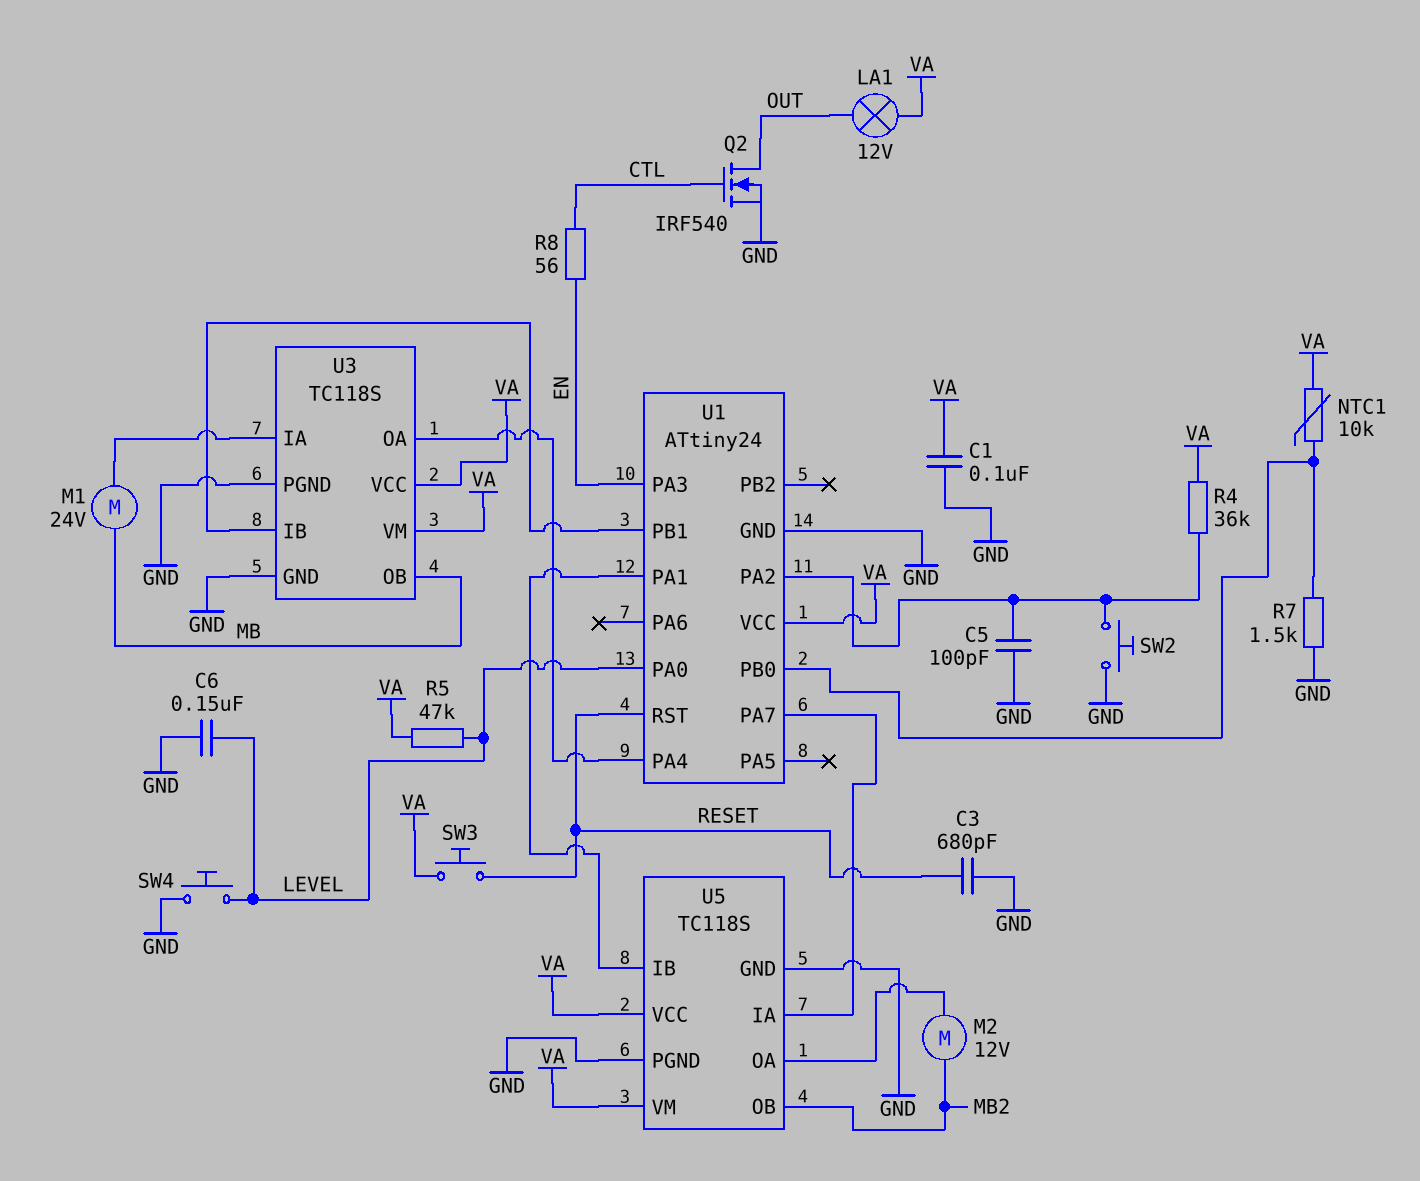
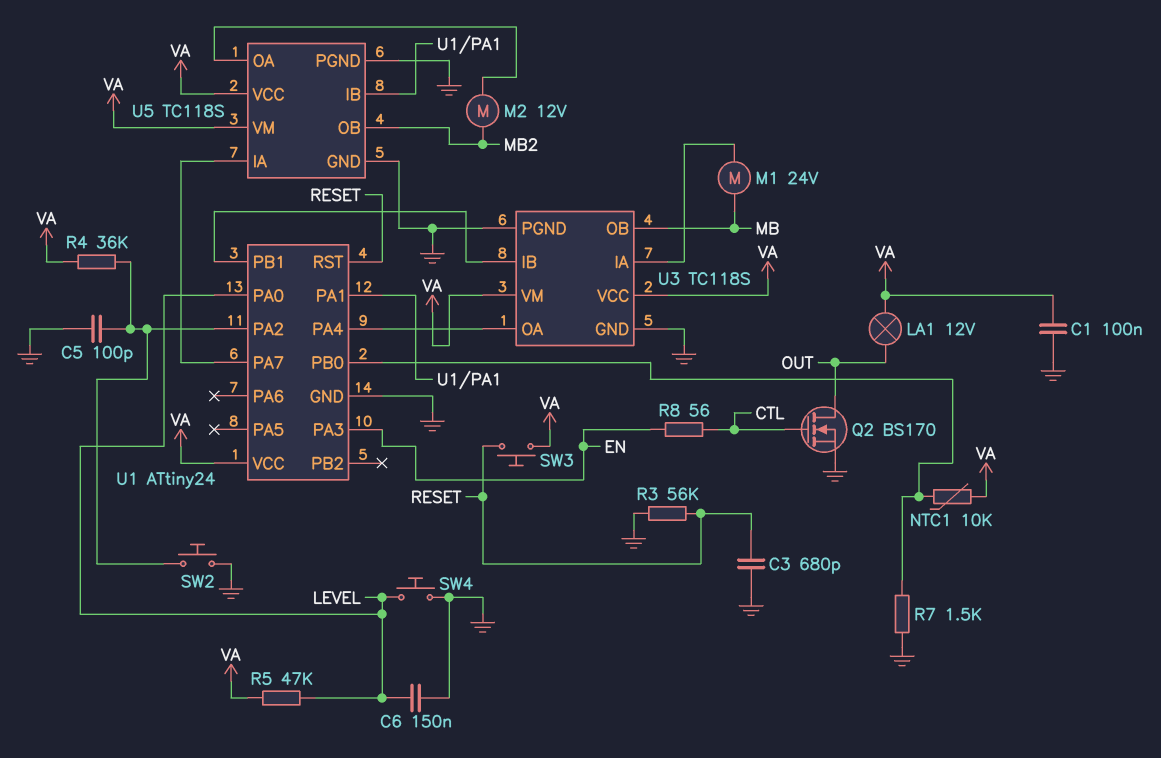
Q2: NMOS IRF540 (G CTL, D OUT, S GND) -> NMOS BS170 (G CTL, D OUT, S GND)
R3: none -> 56k (GND, RESET)

